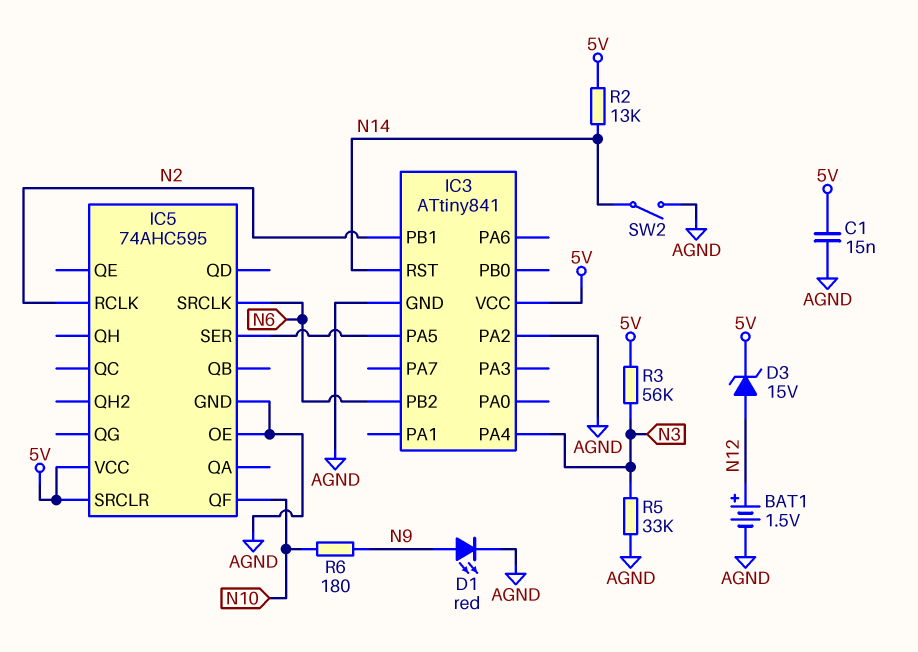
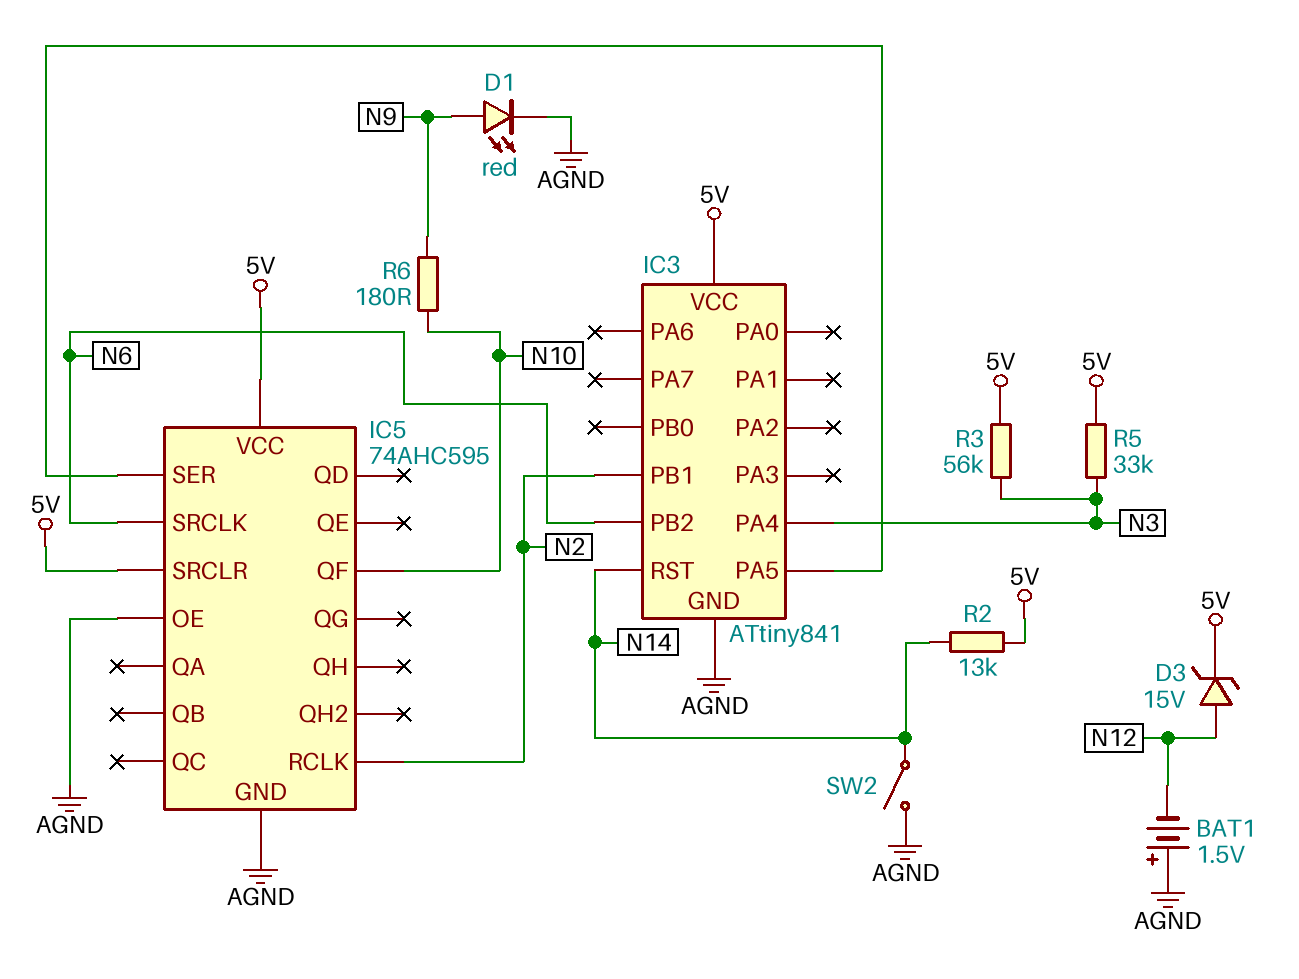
BAT1: 1.5V (plus N12, minus AGND) -> 1.5V (plus AGND, minus N12)
C1: 15nF (5V, AGND) -> none
IC3 pin PA2: AGND -> none
R5: 33k (AGND, N3) -> 33k (5V, N3)

